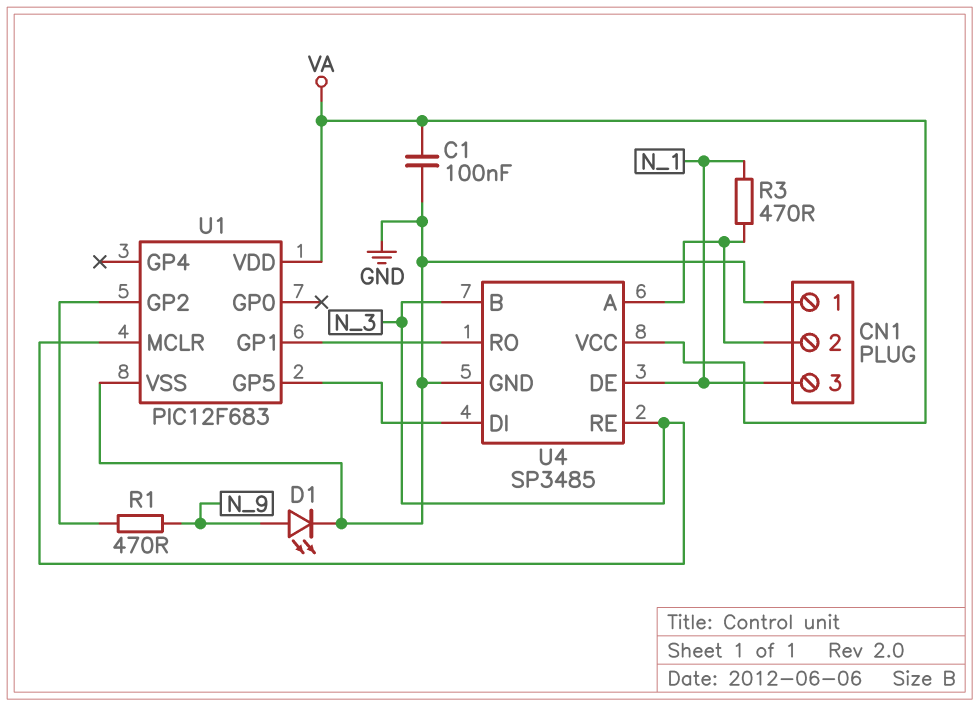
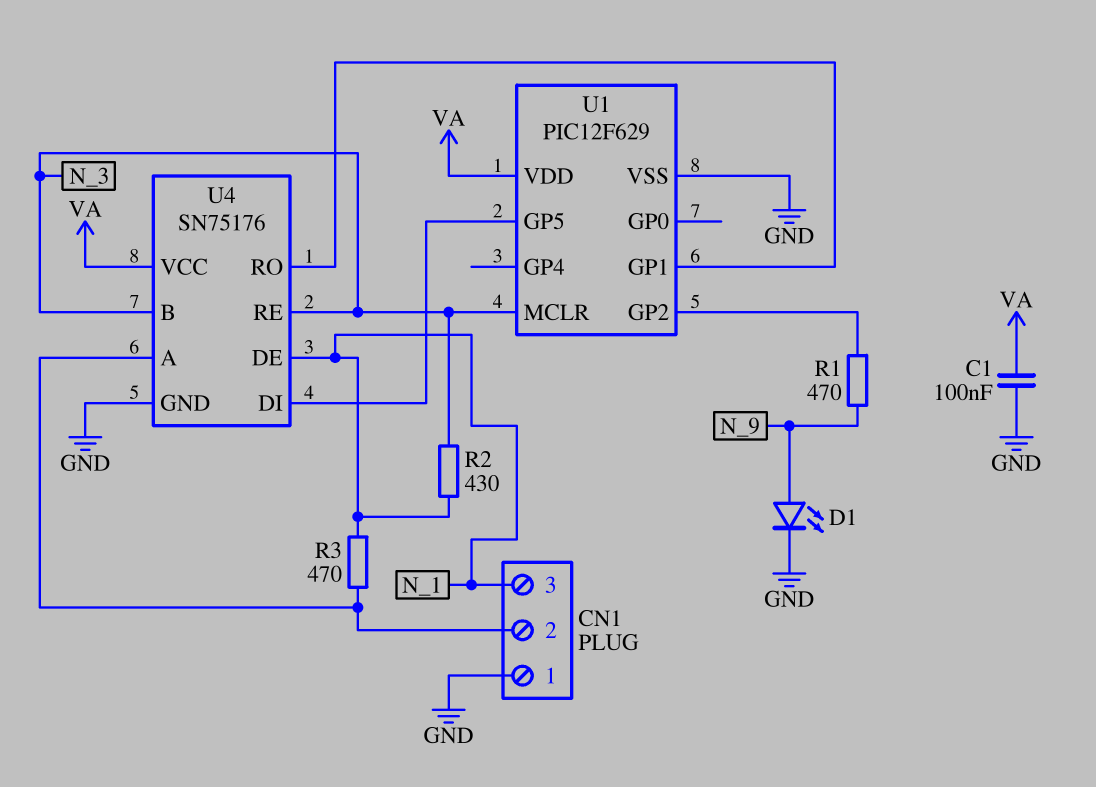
R2: none -> 430 (N_1, N_3)
U1: PIC12F683 -> PIC12F629
U4: SP3485 -> SN75176

